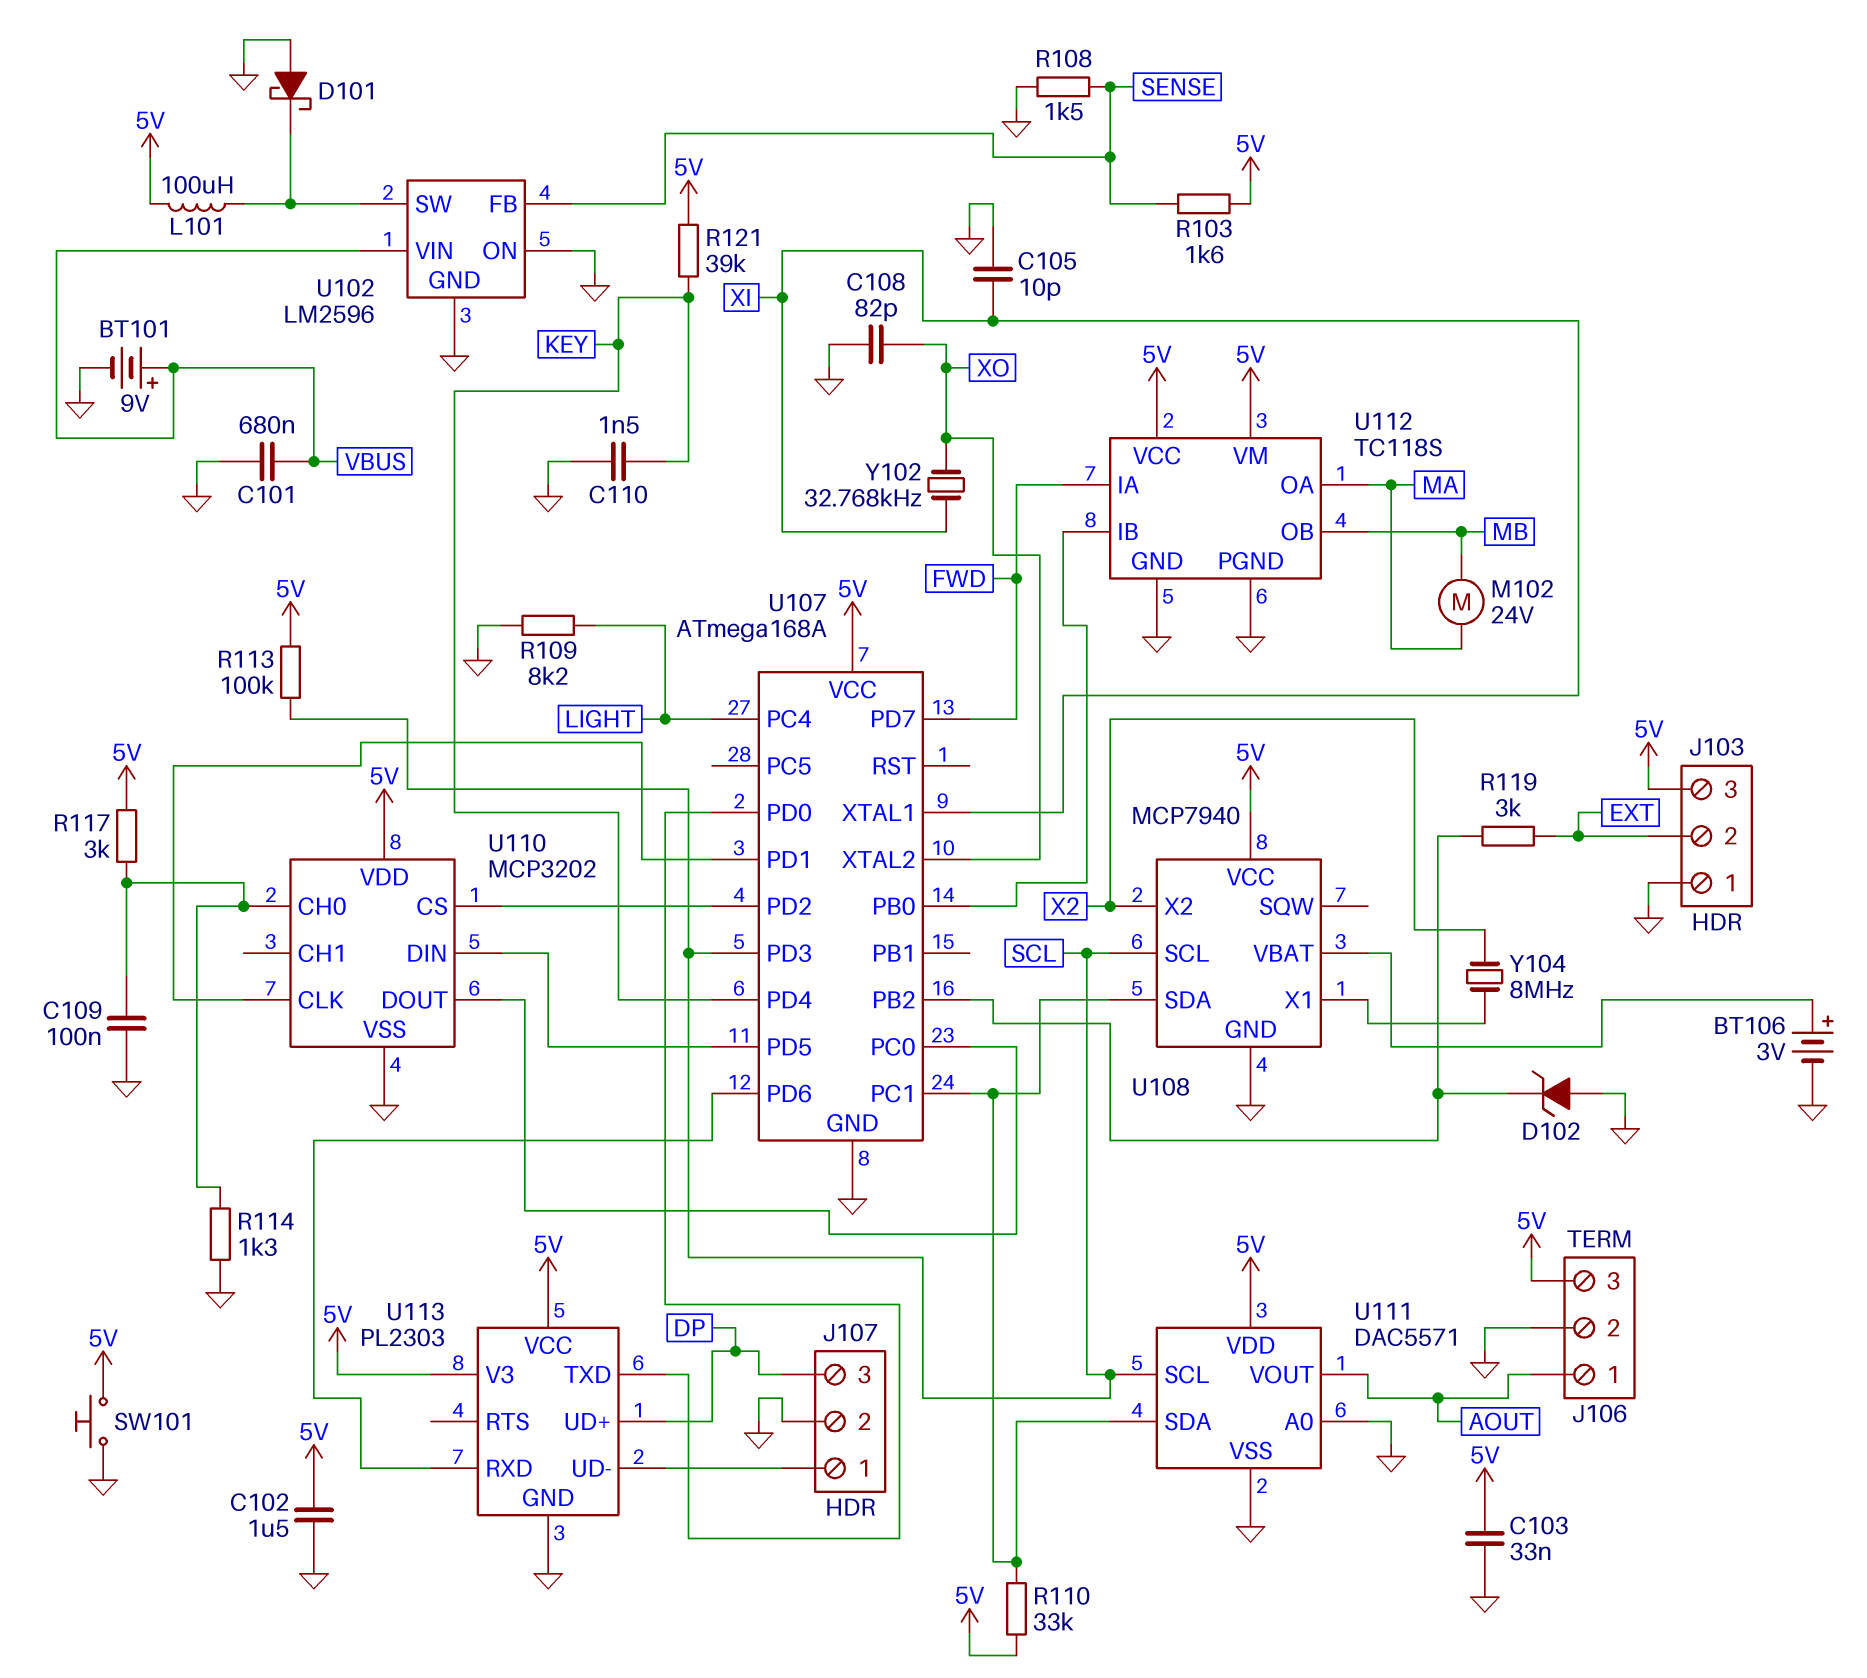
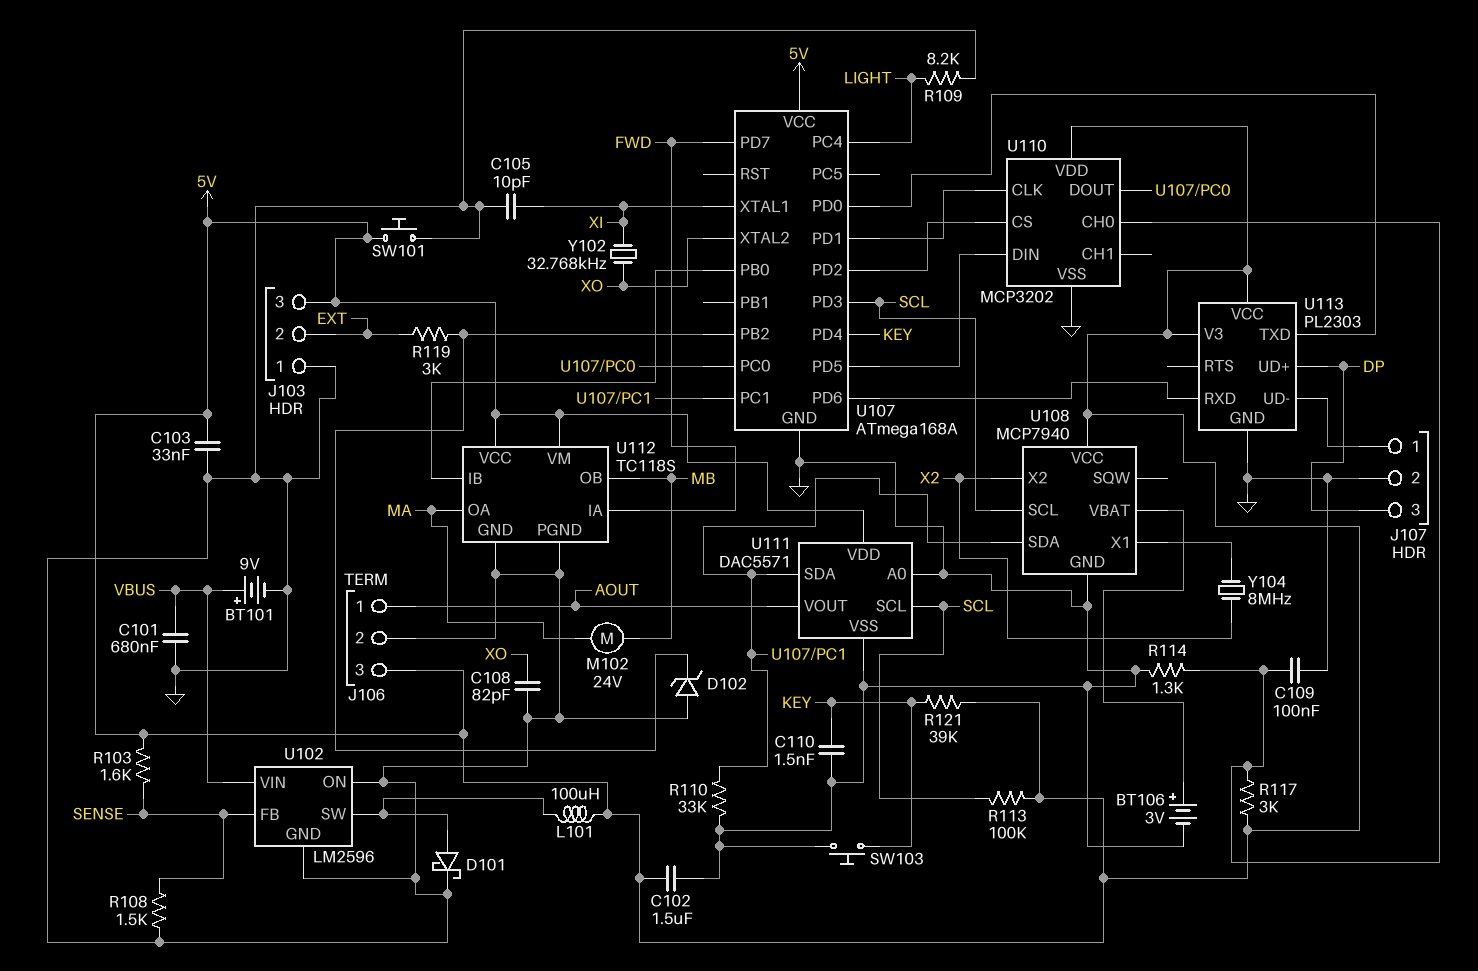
D101: schottky (A GND, K U102/SW) -> schottky (A U102/SW, K GND)
R110: 33k (5V, U107/PC1) -> 33k (GND, U107/PC1)
SW103: none -> button (GND, KEY)

